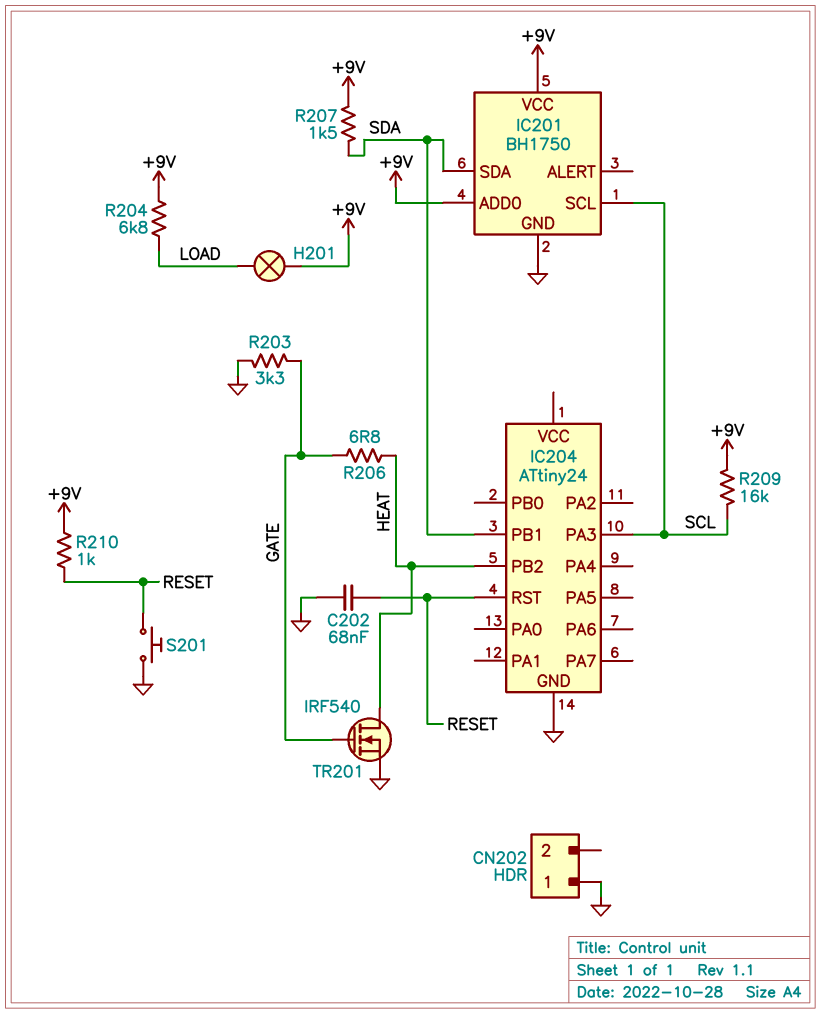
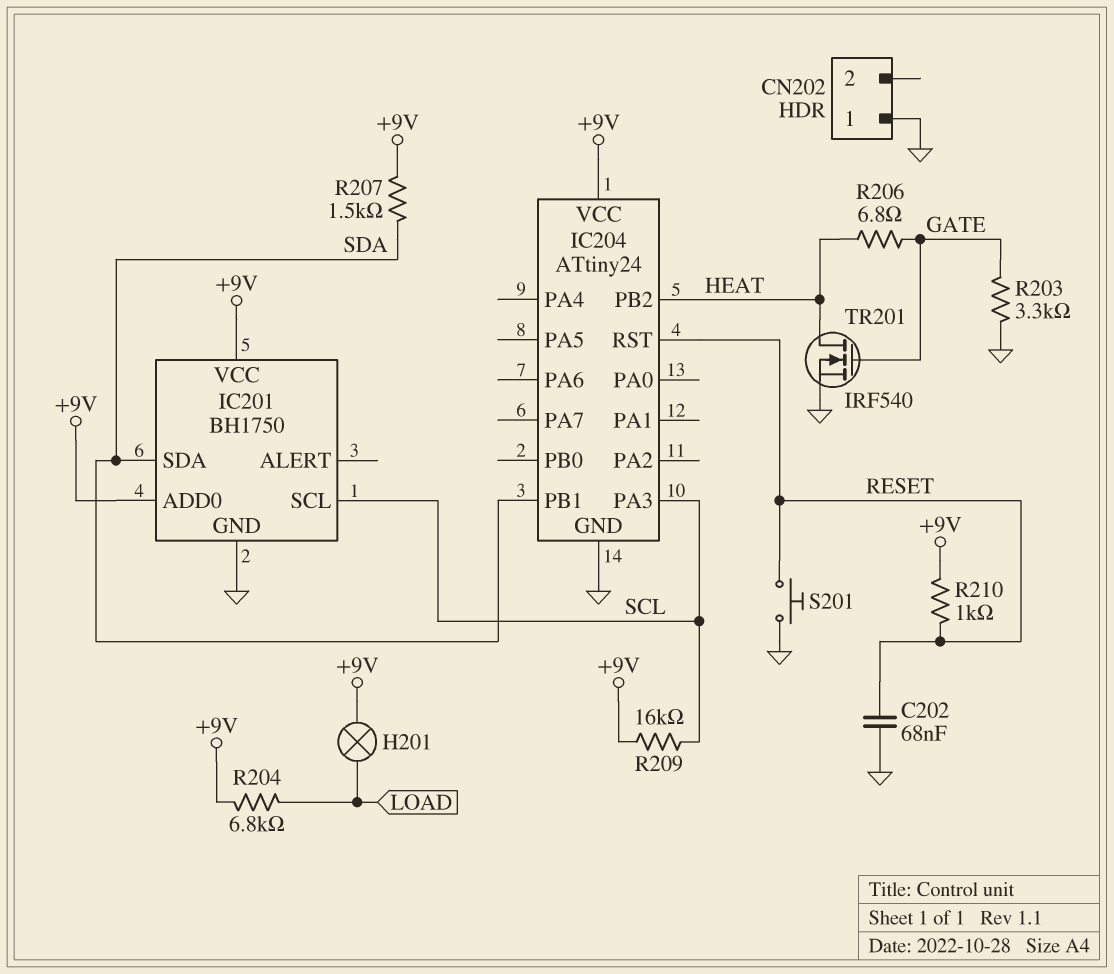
IC204 pin VCC: none -> +9V

